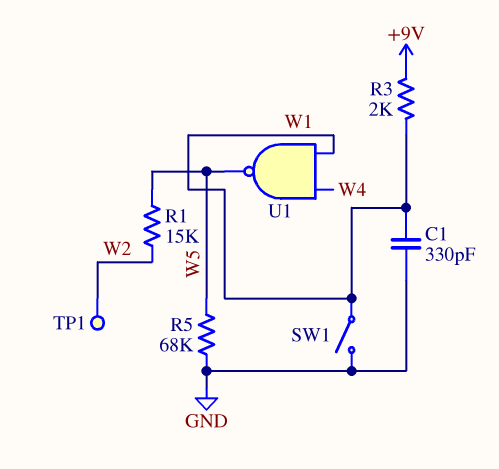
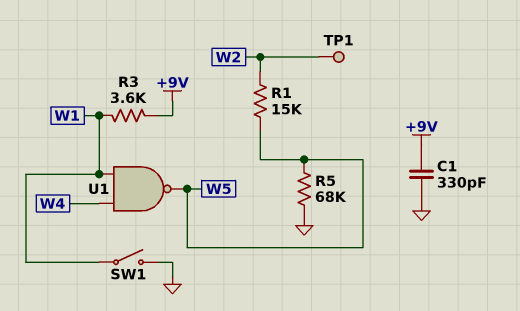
C1: 330pF (GND, W1) -> 330pF (+9V, GND)
R3: 2k (+9V, W1) -> 3.6k (+9V, W1)

